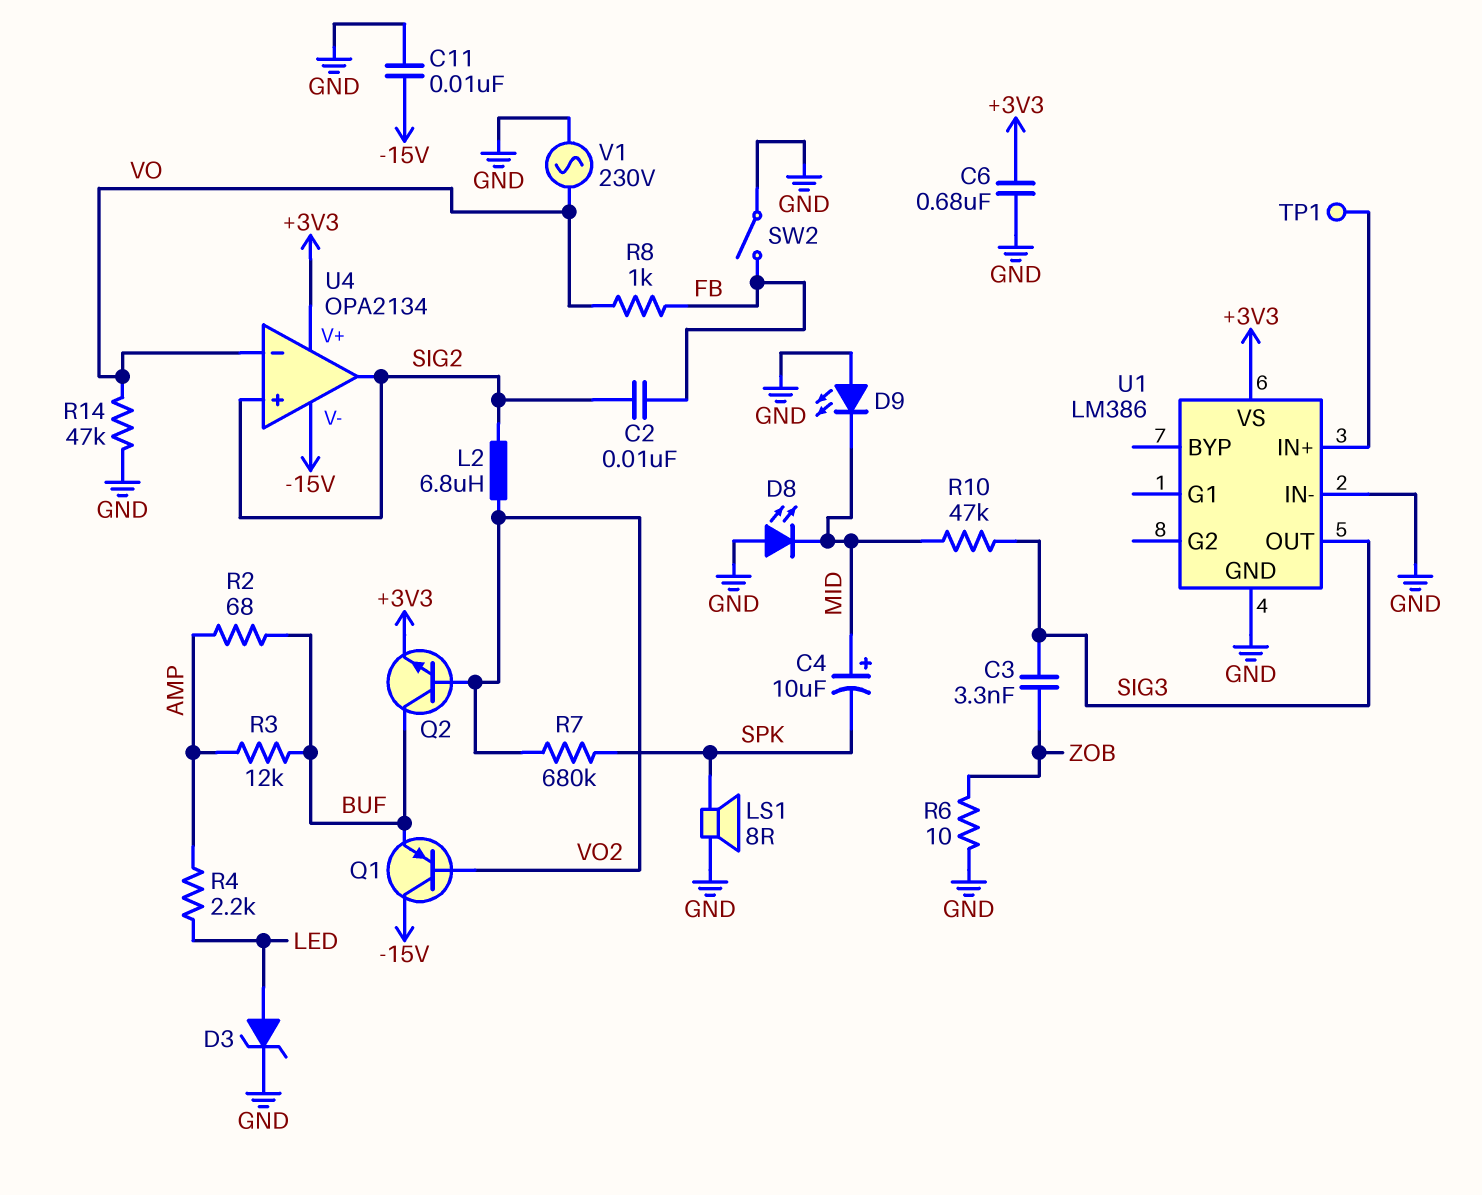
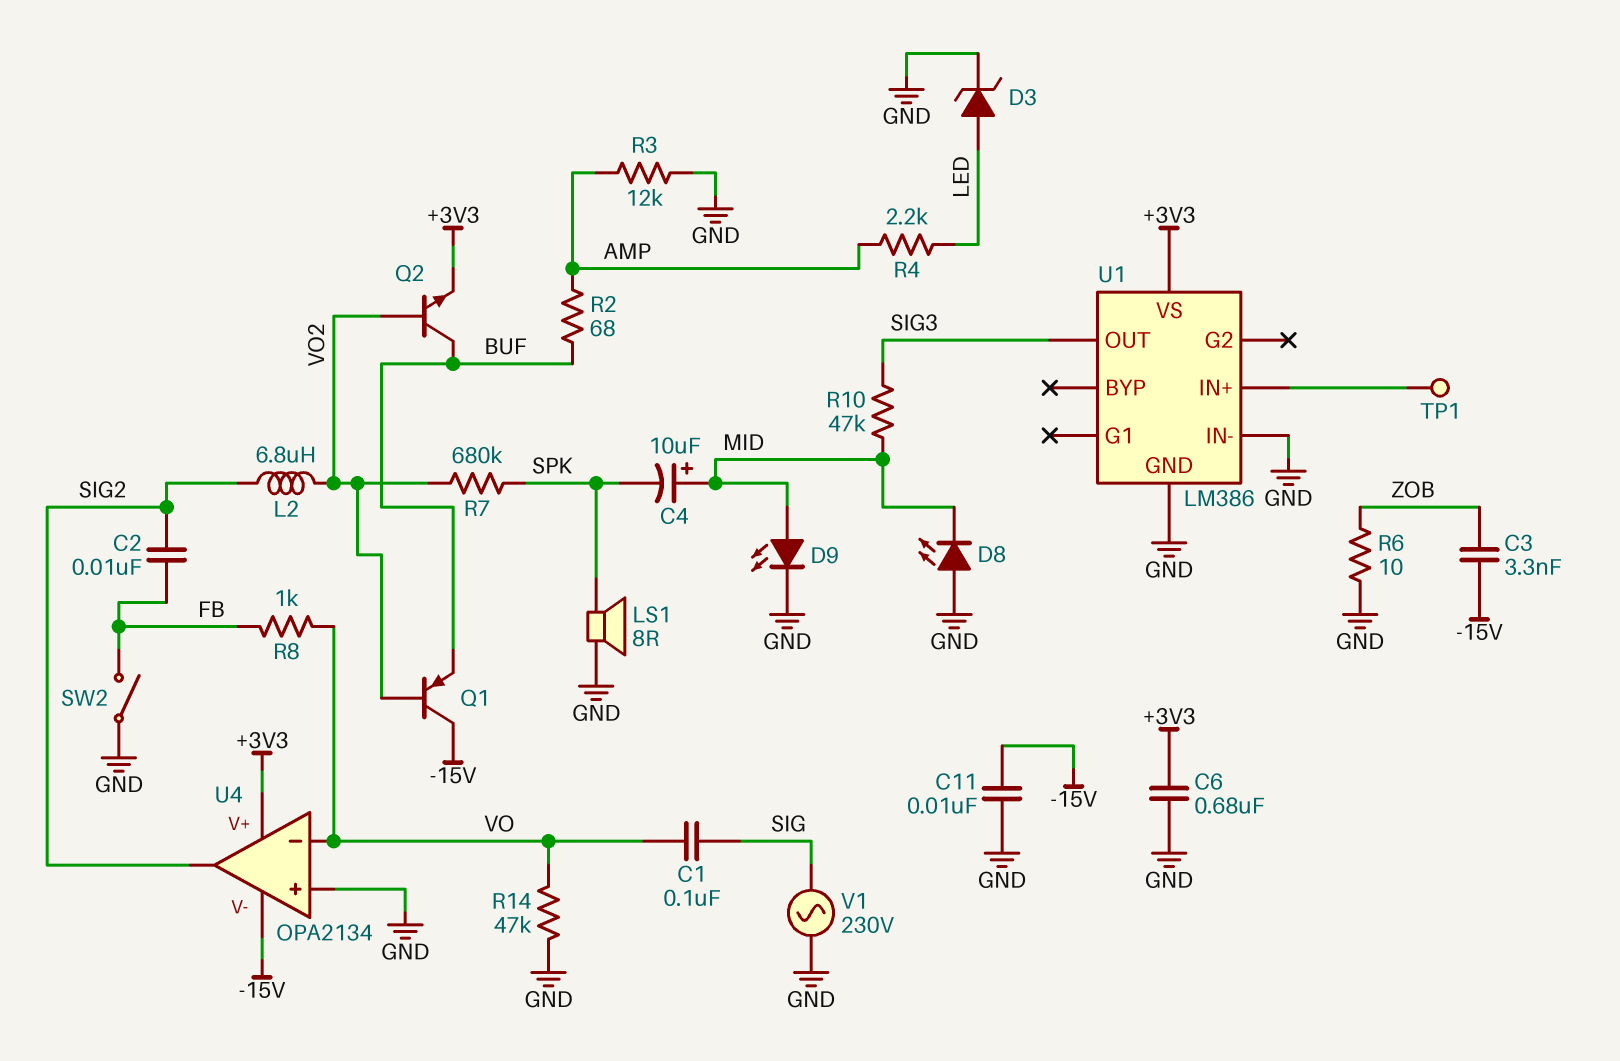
C1: none -> 100nF (SIG, VO)
C3: 3.3nF (SIG3, ZOB) -> 3.3nF (-15V, ZOB)
D9: LED (A GND, K MID) -> LED (A MID, K GND)
R3: 12k (AMP, BUF) -> 12k (AMP, GND)
U4 pin in+: SIG2 -> GND
V1: AC 230V (GND, VO) -> AC 230V (GND, SIG)

